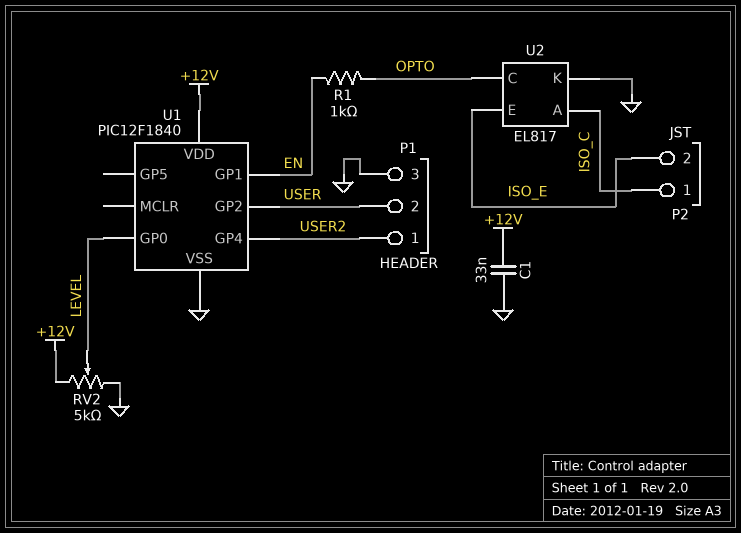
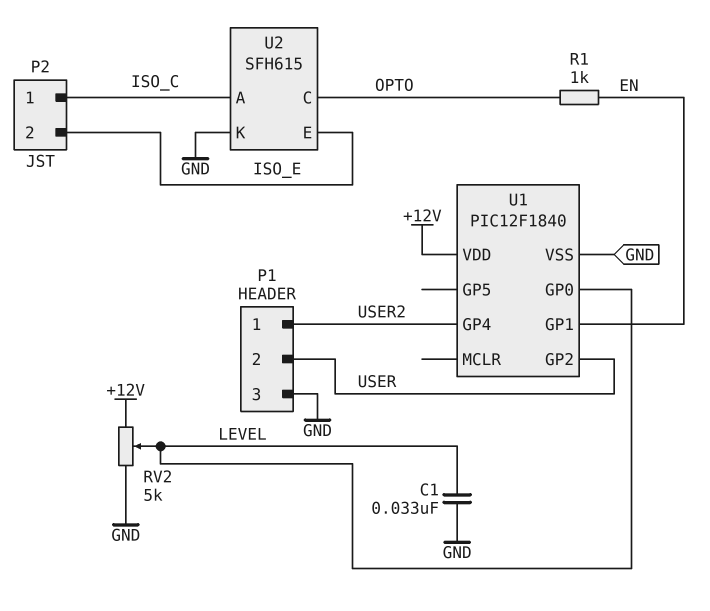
C1: 33nF (+12V, GND) -> 33nF (GND, LEVEL)
U2: EL817 -> SFH615

